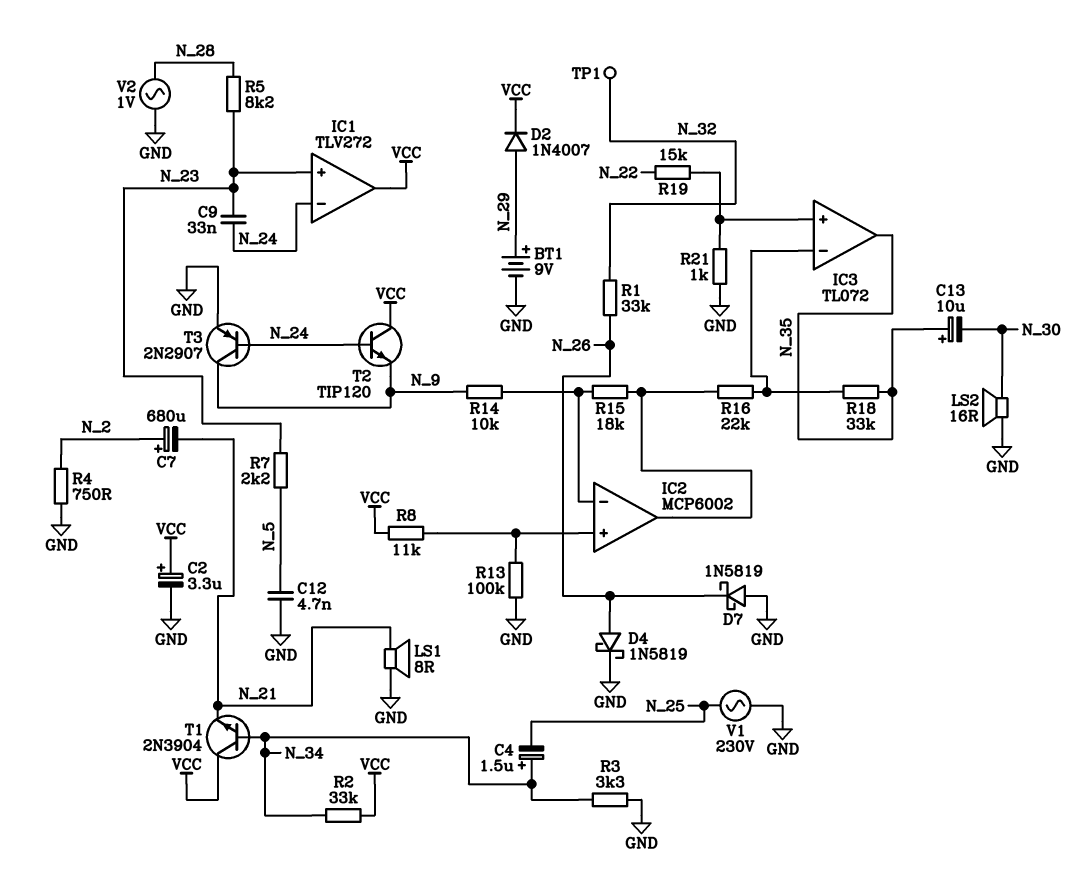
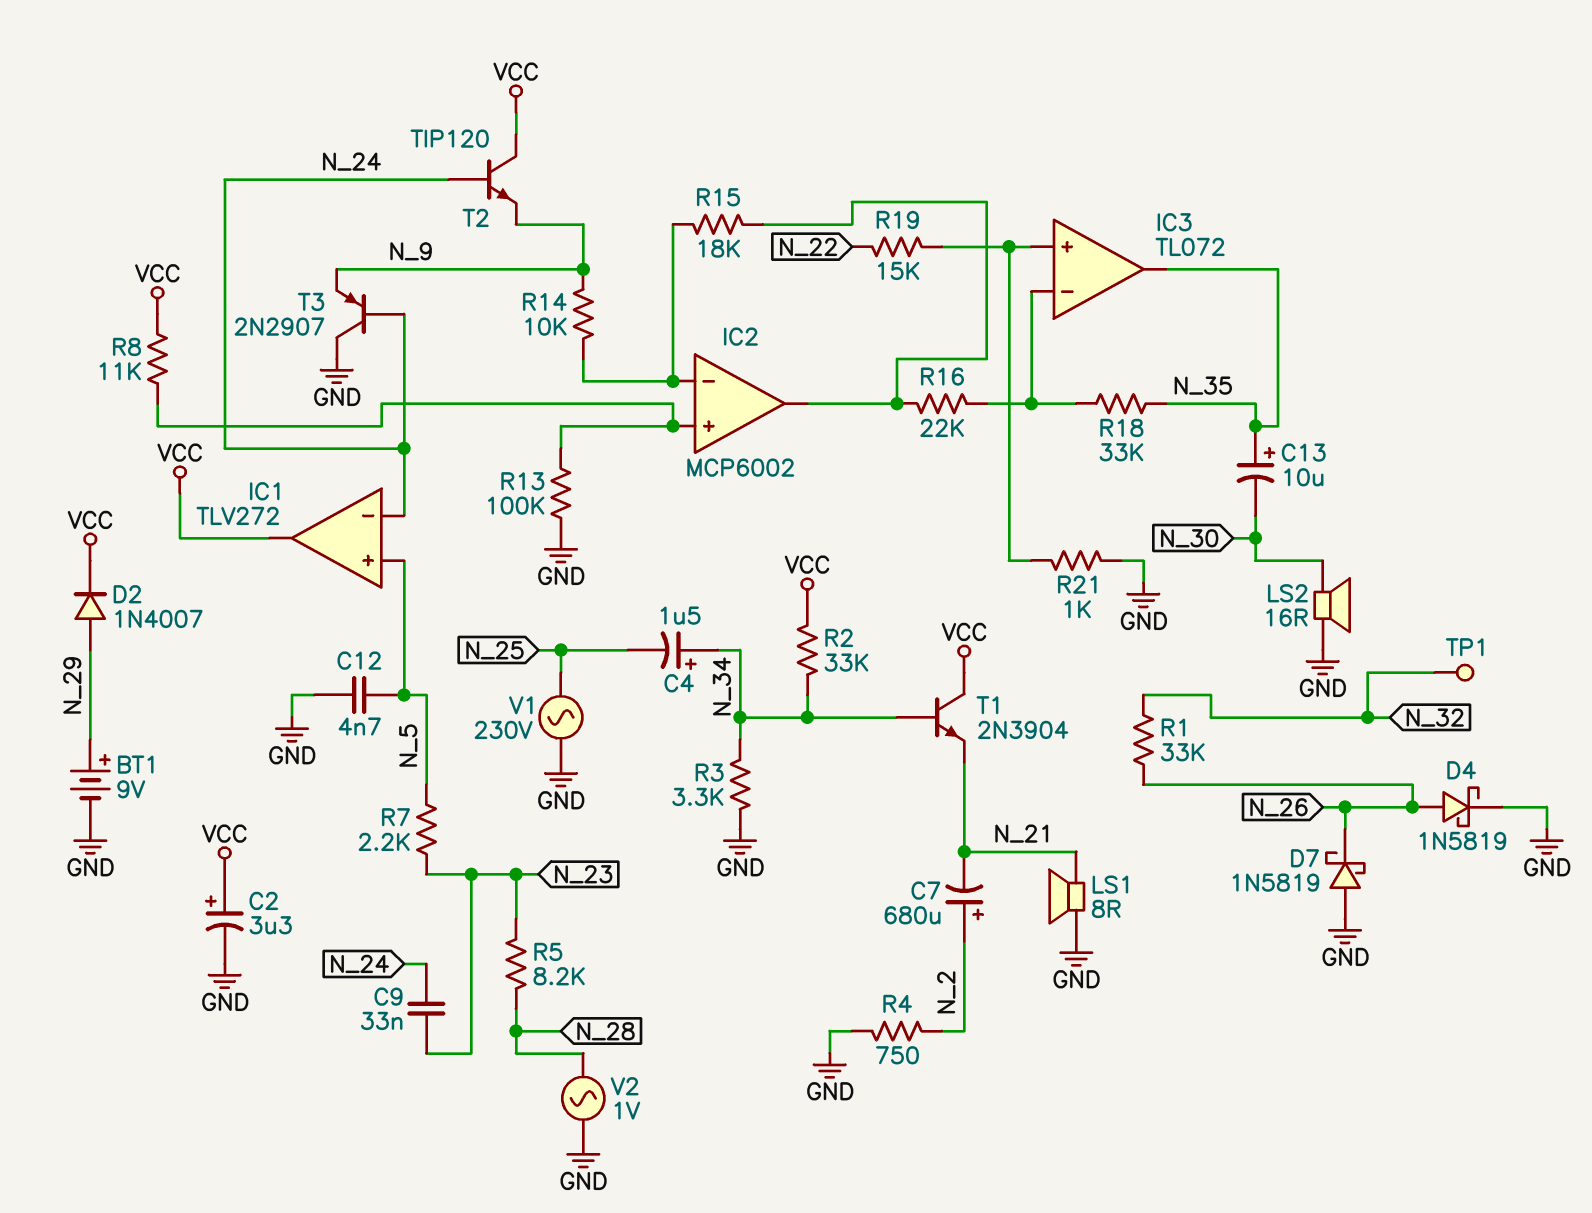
IC1 pin in+: N_23 -> N_5
T3: PNP 2N2907 (B N_24, C N_9, E GND) -> PNP 2N2907 (B N_24, C GND, E N_9)

